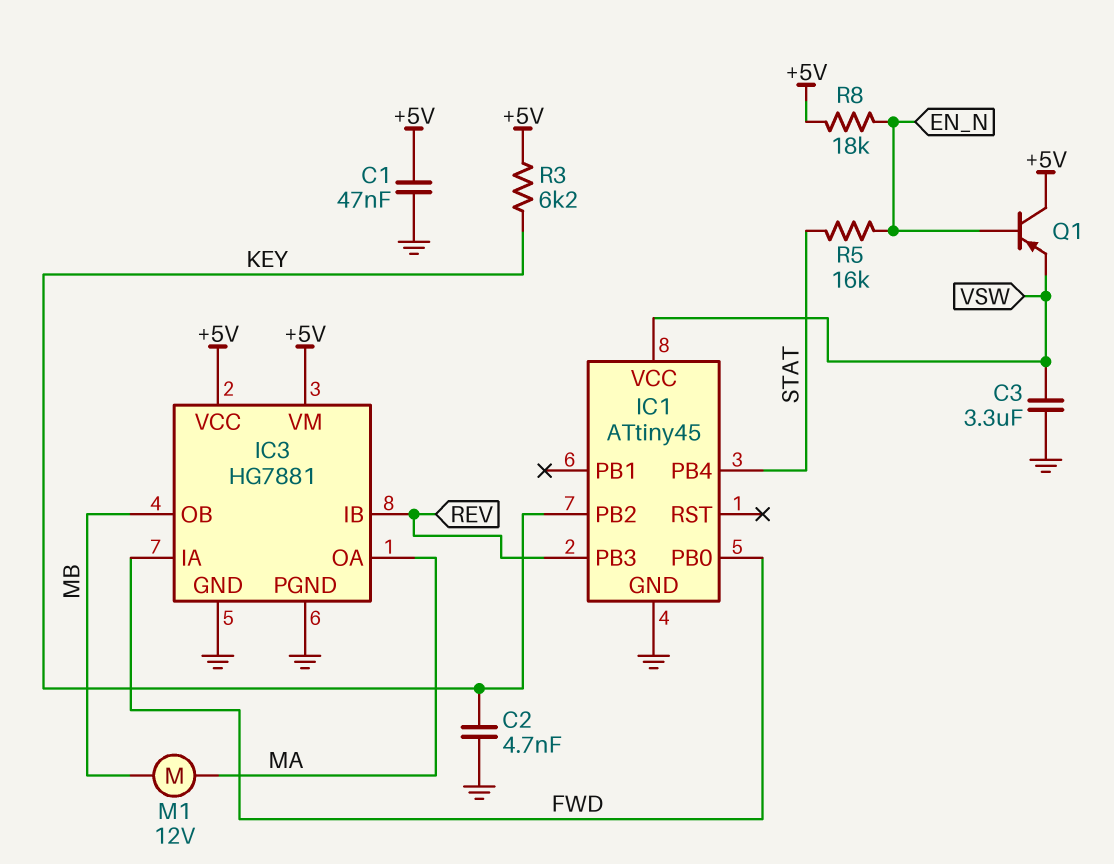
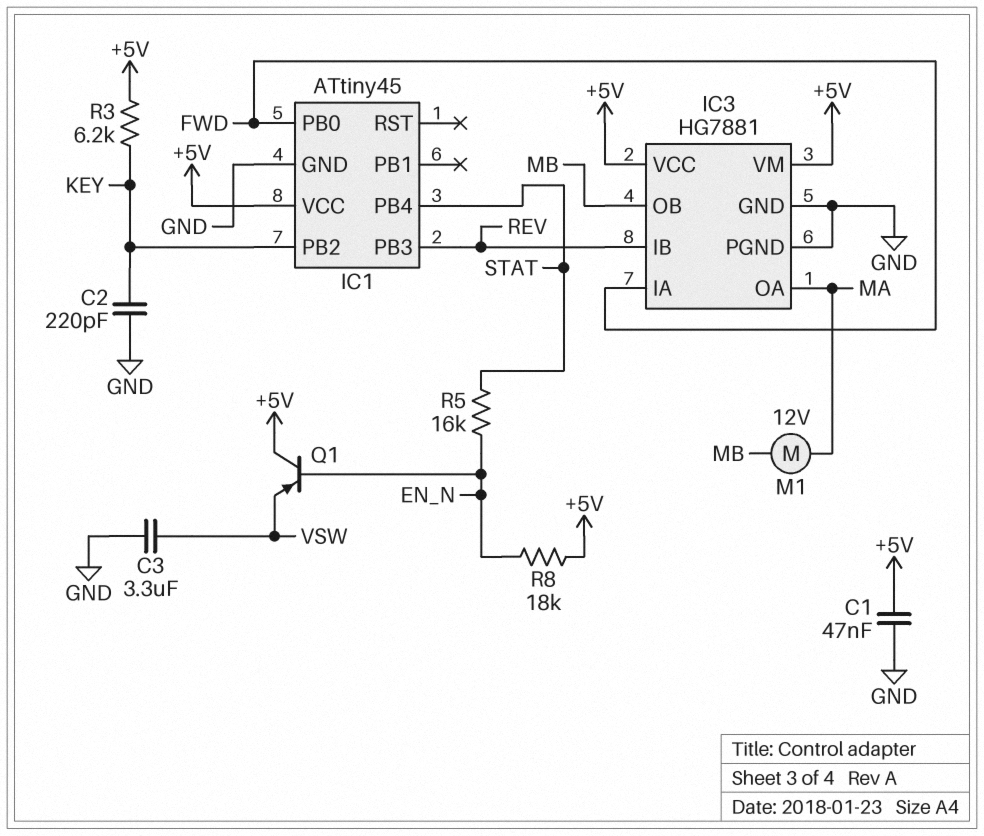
C2: 4.7nF (GND, KEY) -> 220pF (GND, KEY)
IC1 pin VCC: VSW -> +5V

